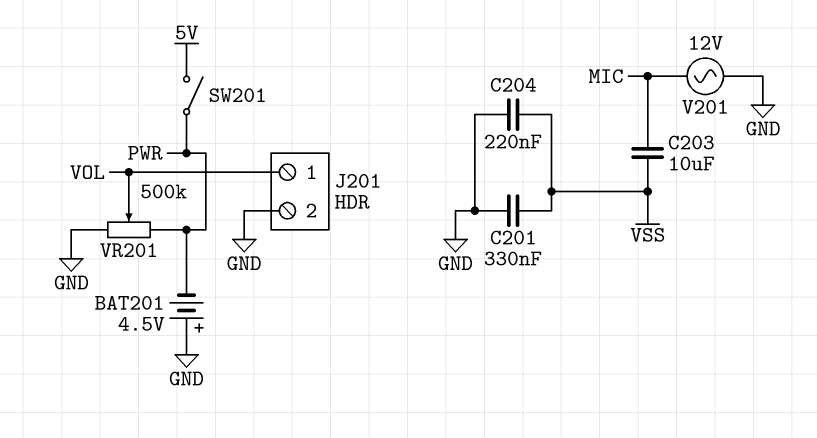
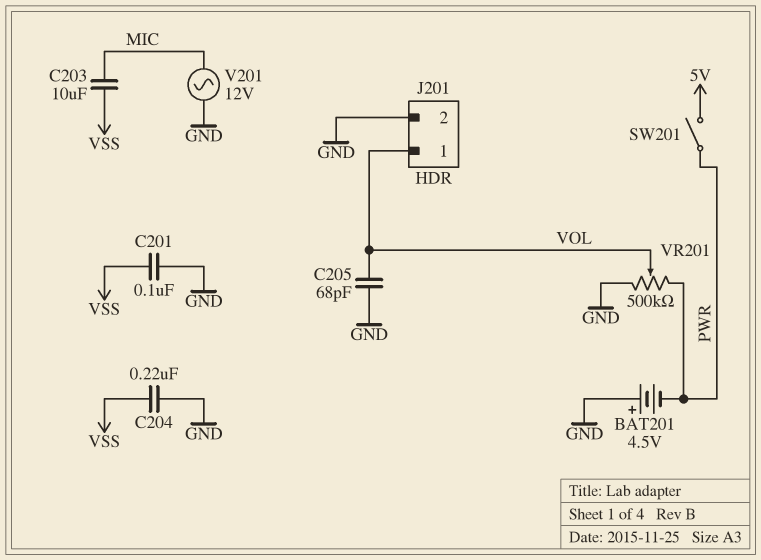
C201: 330nF (GND, VSS) -> 100nF (GND, VSS)
C205: none -> 68pF (GND, VOL)

